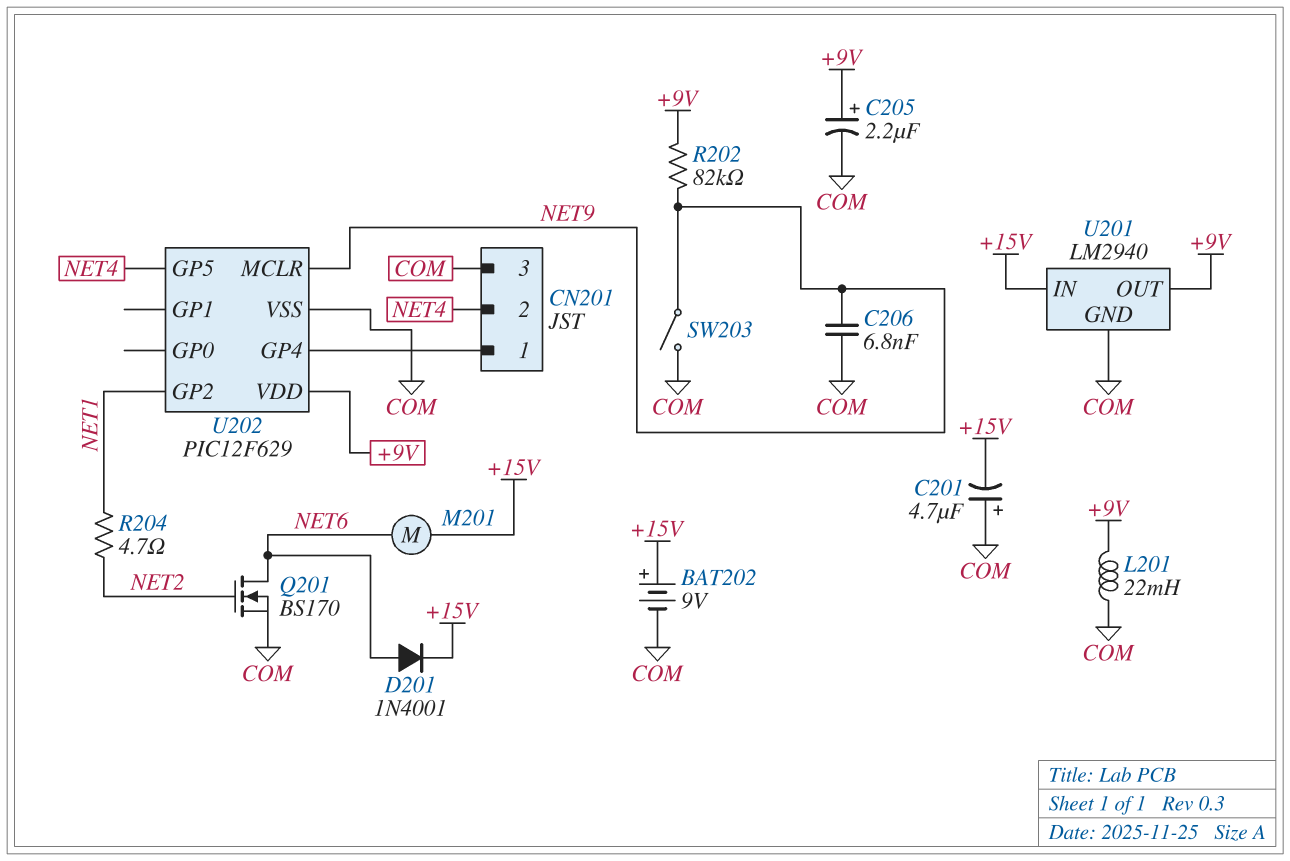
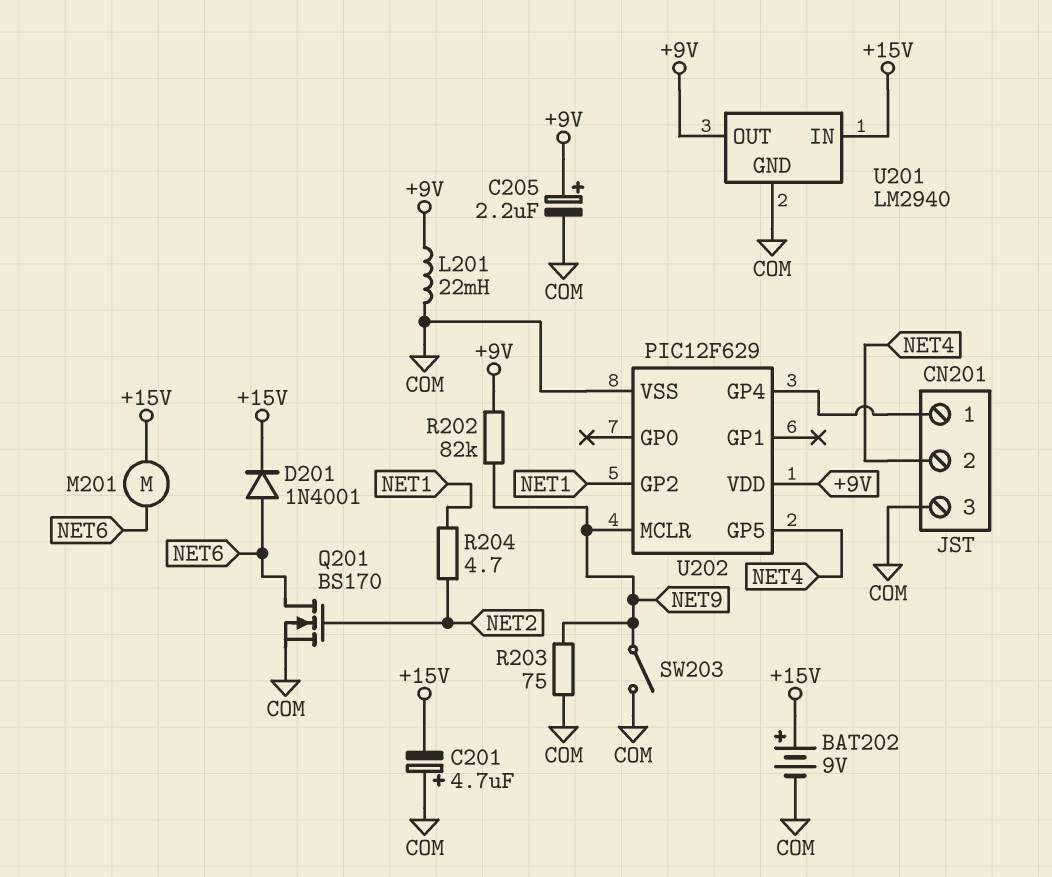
C206: 6.8nF (COM, NET9) -> none
R203: none -> 75 (COM, NET9)

